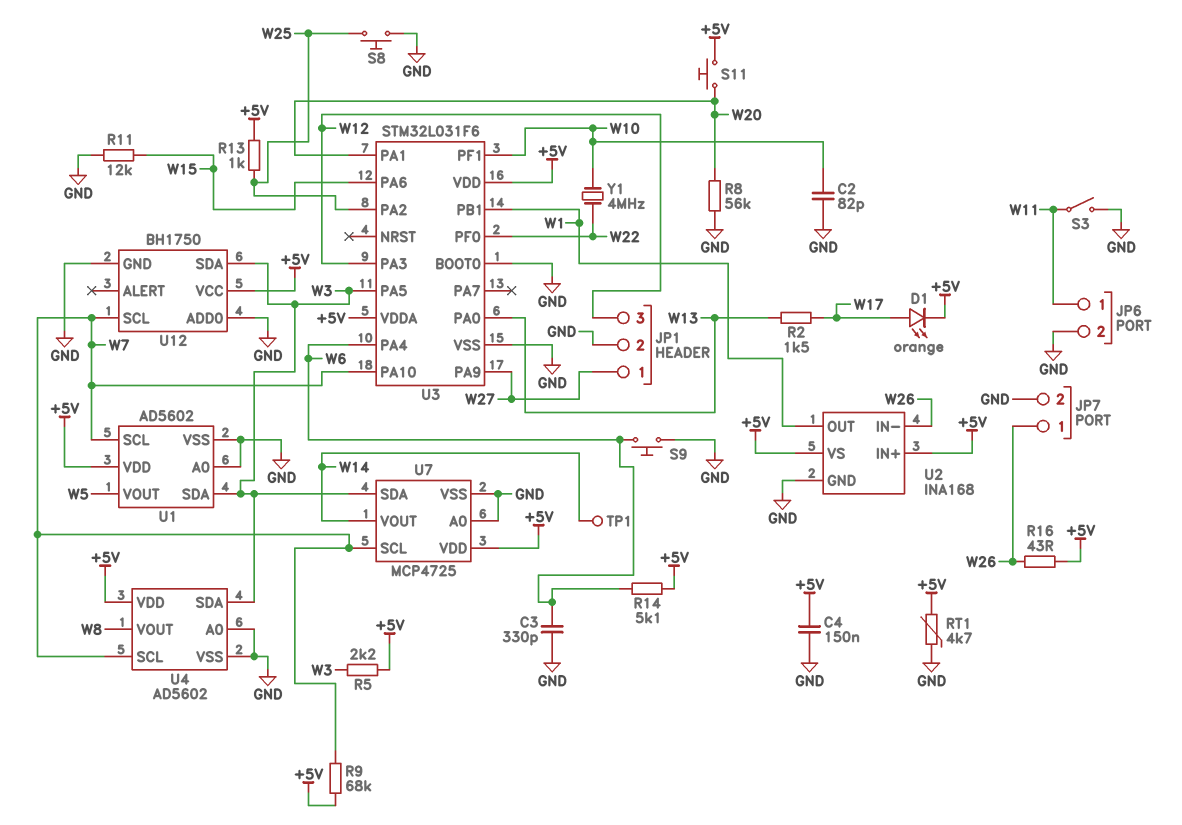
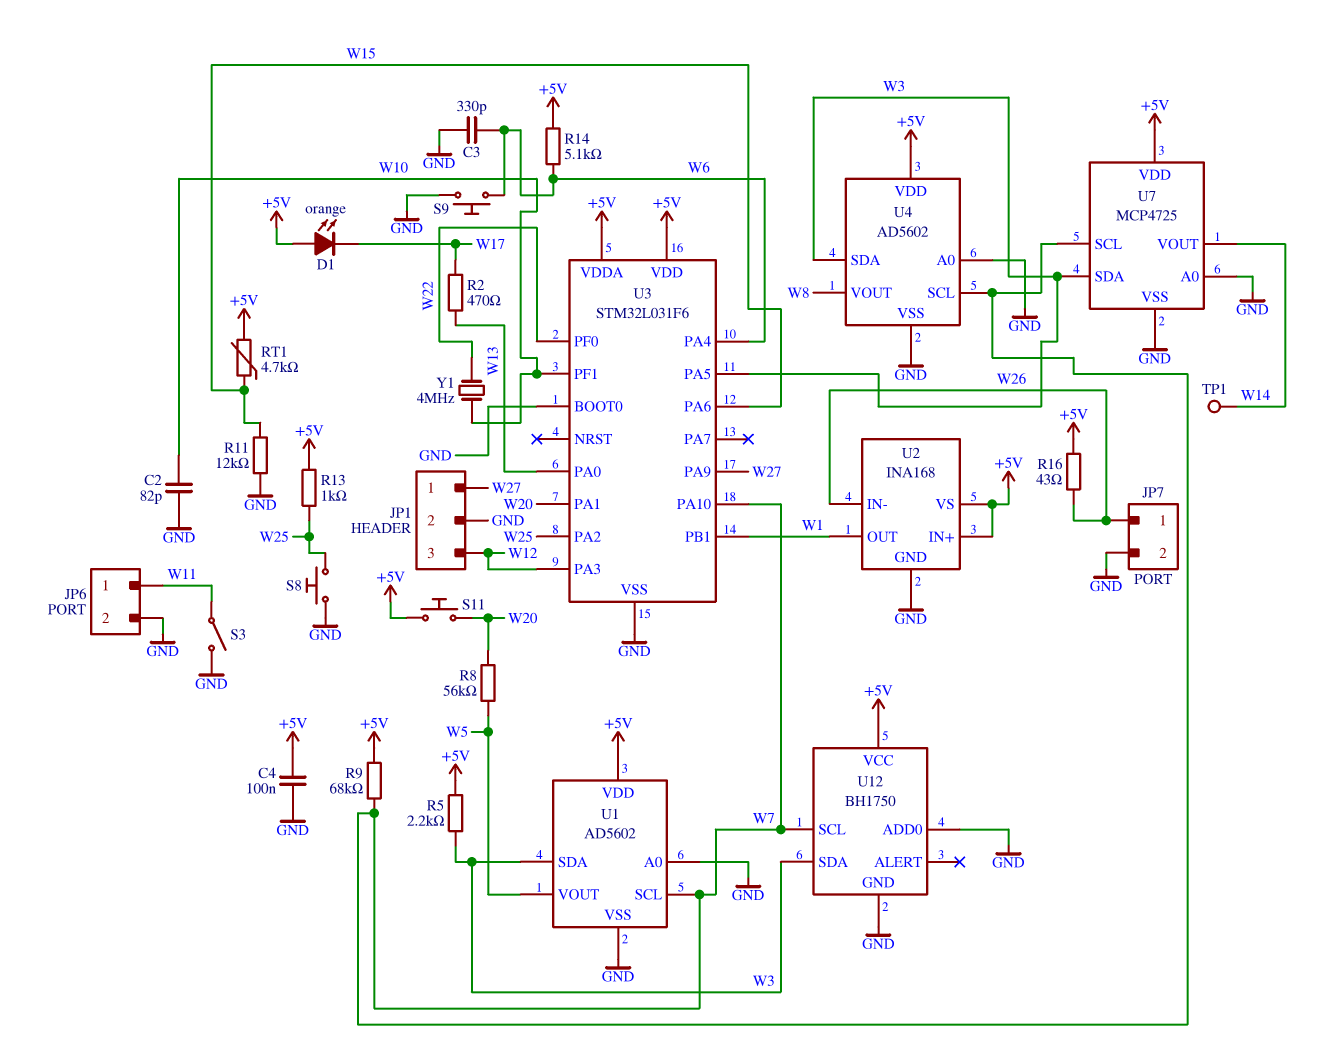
C4: 150nF (+5V, GND) -> 100nF (+5V, GND)
D1: LED orange (A W17, K +5V) -> LED orange (A +5V, K W17)
R2: 1.5k (W13, W17) -> 470 (W13, W17)
R8: 56k (GND, W20) -> 56k (W5, W20)
RT1: 4.7k (+5V, GND) -> 4.7k (+5V, W15)

